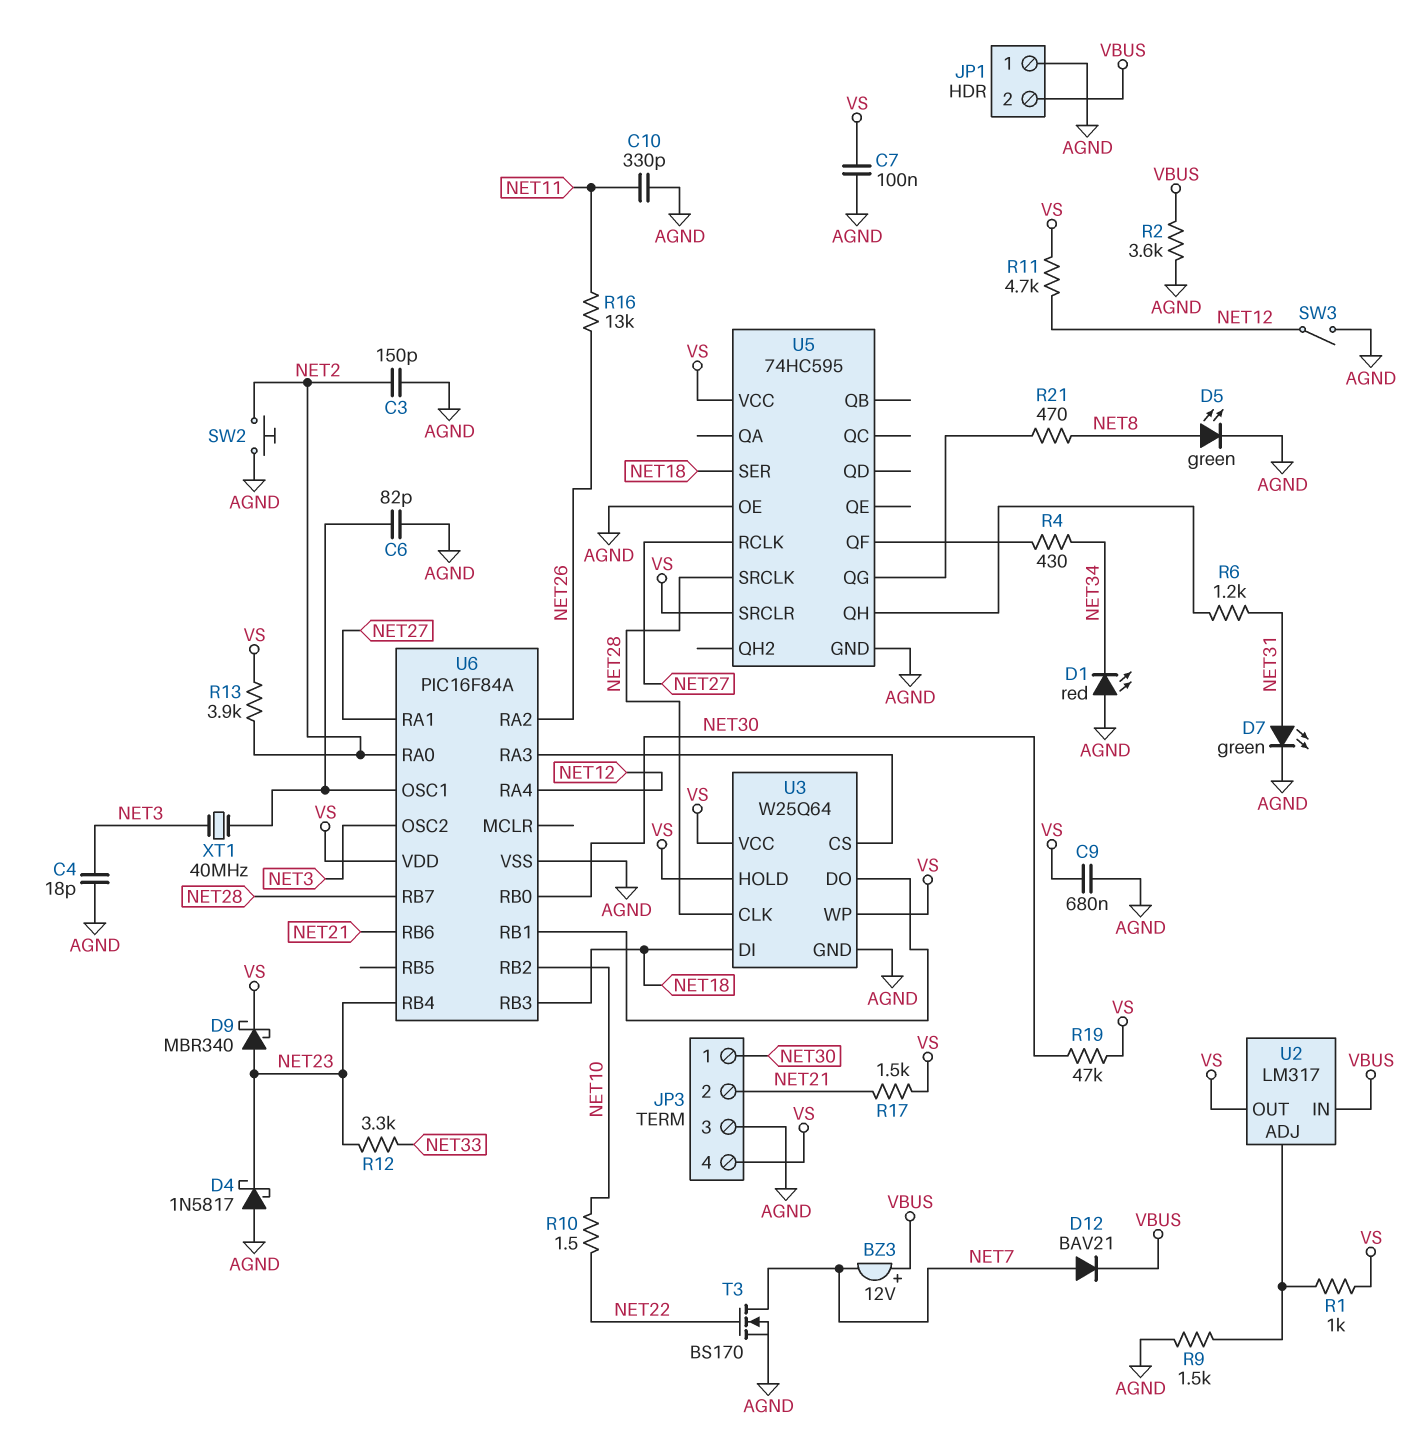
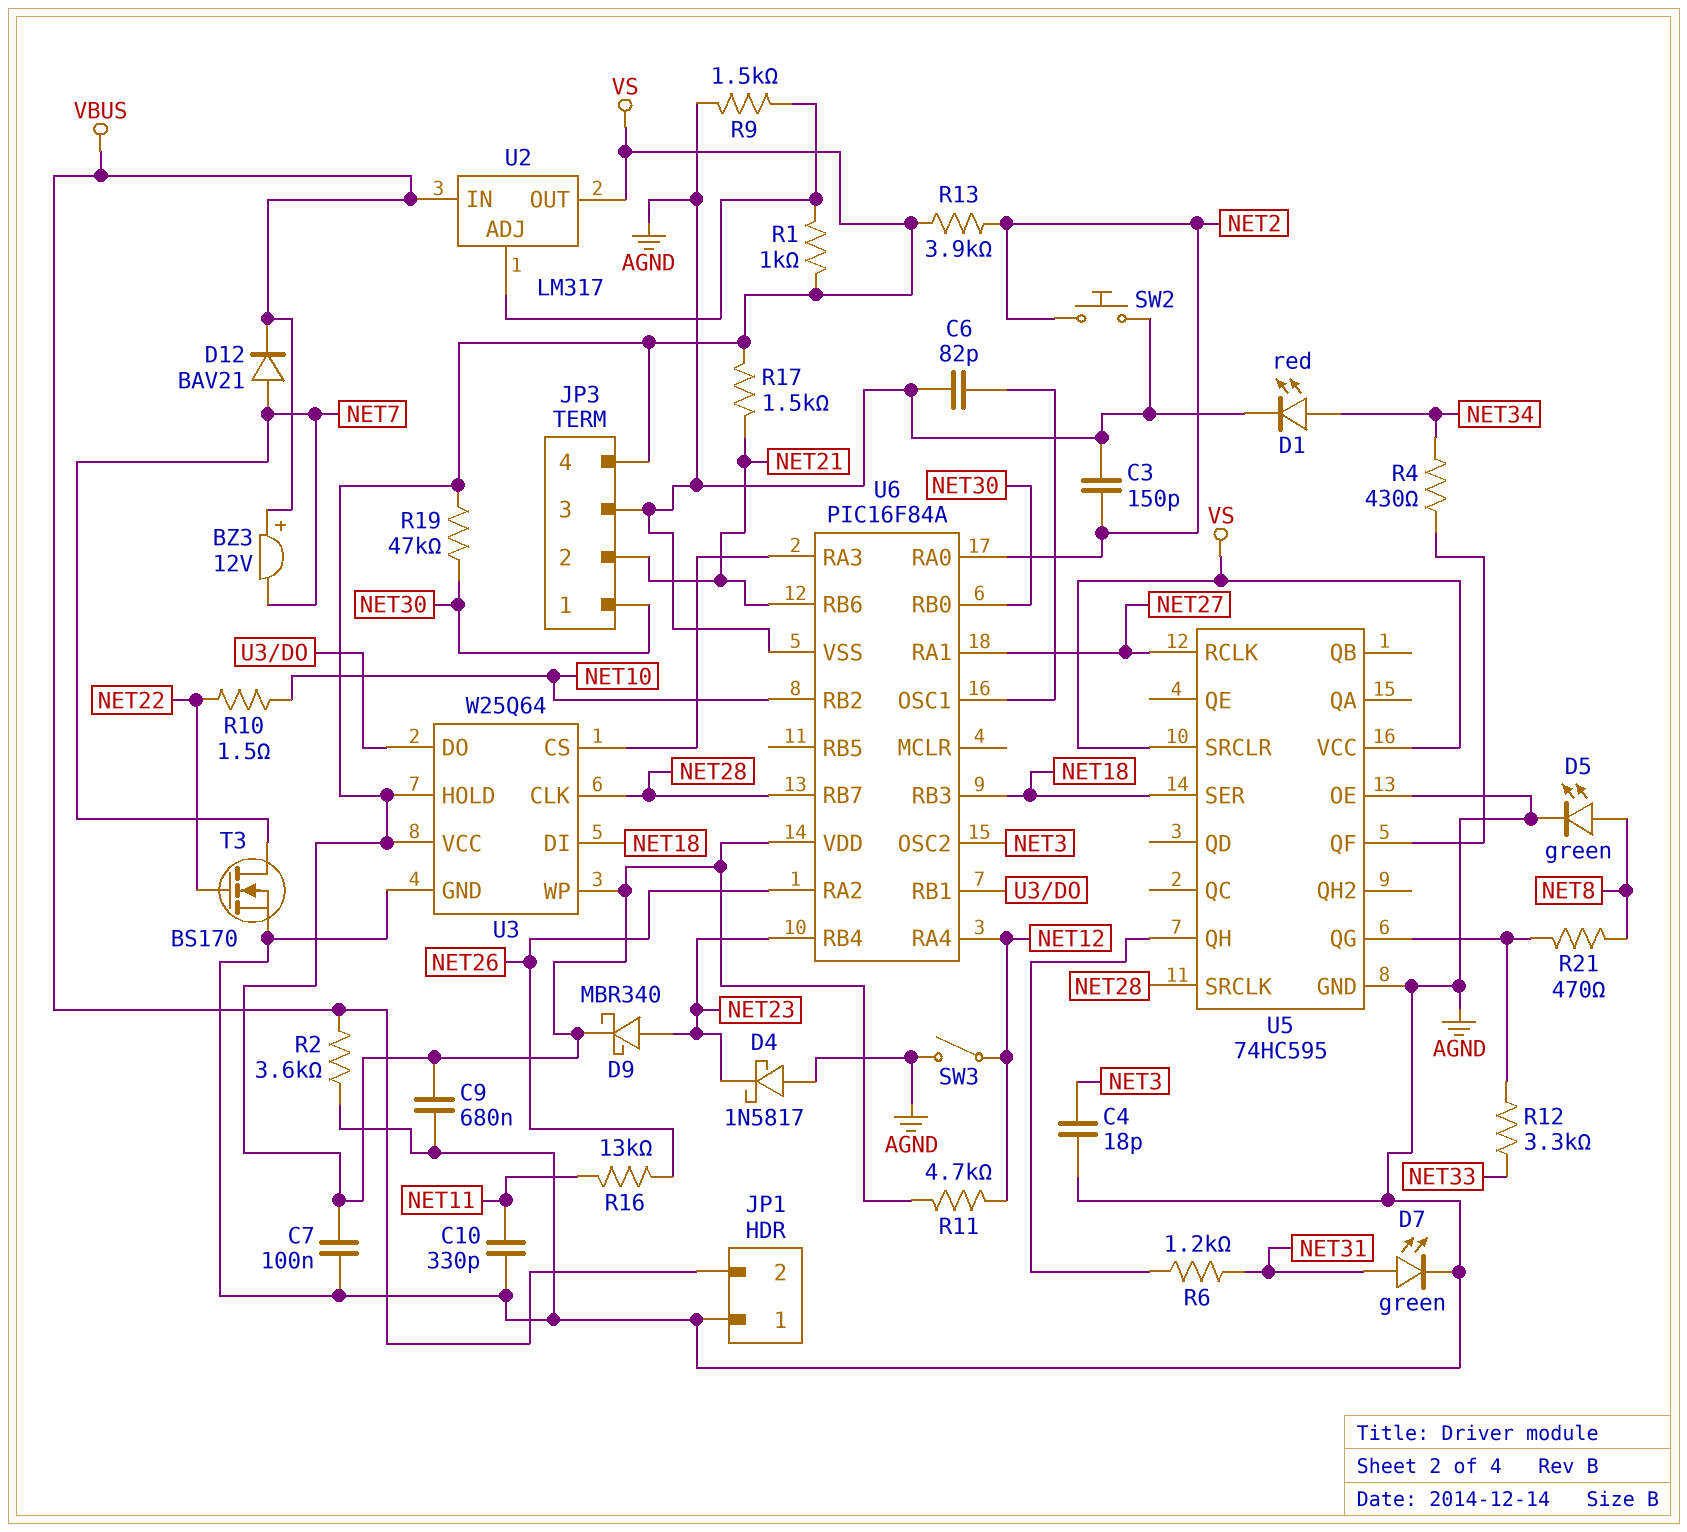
D1: LED red (A AGND, K NET34) -> LED red (A NET34, K AGND)
R12: 3.3k (NET23, NET33) -> 3.3k (NET33, U5/QG)
XT1: 40MHz (NET3, U6/OSC1) -> none

